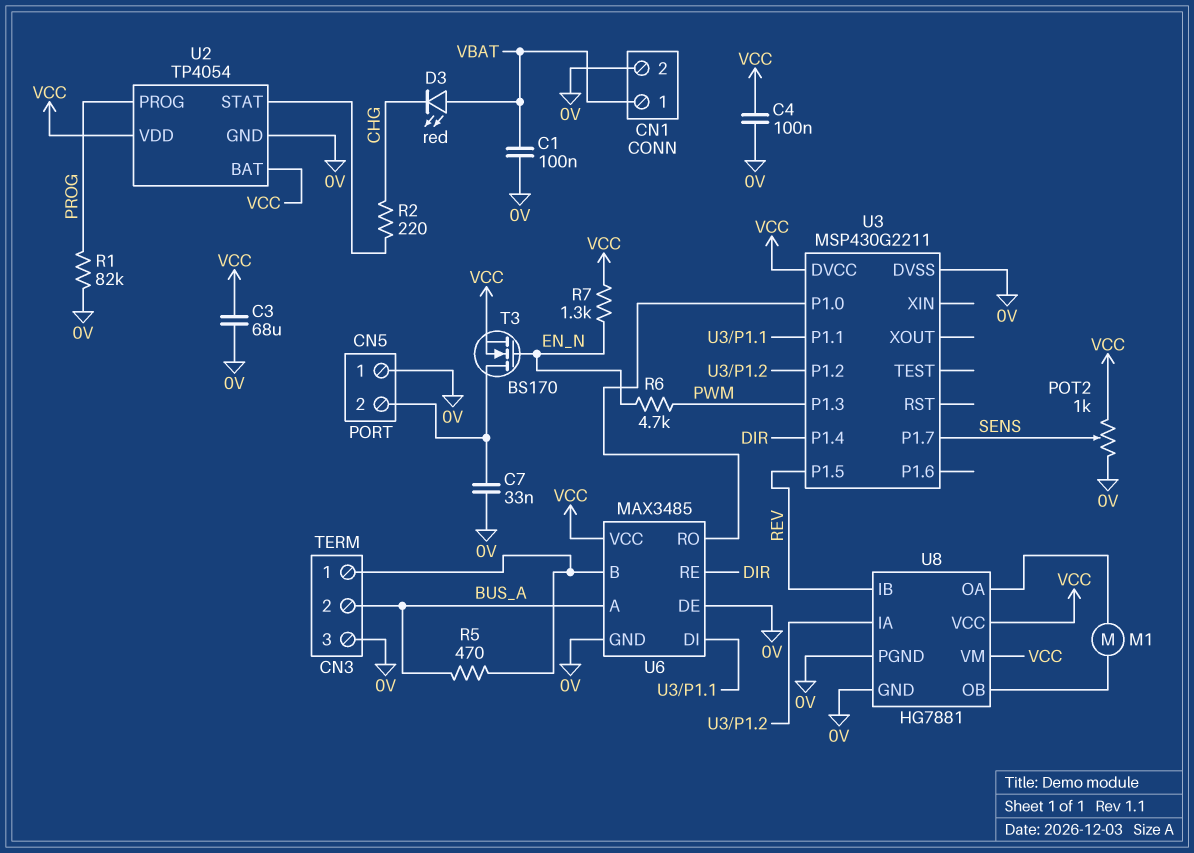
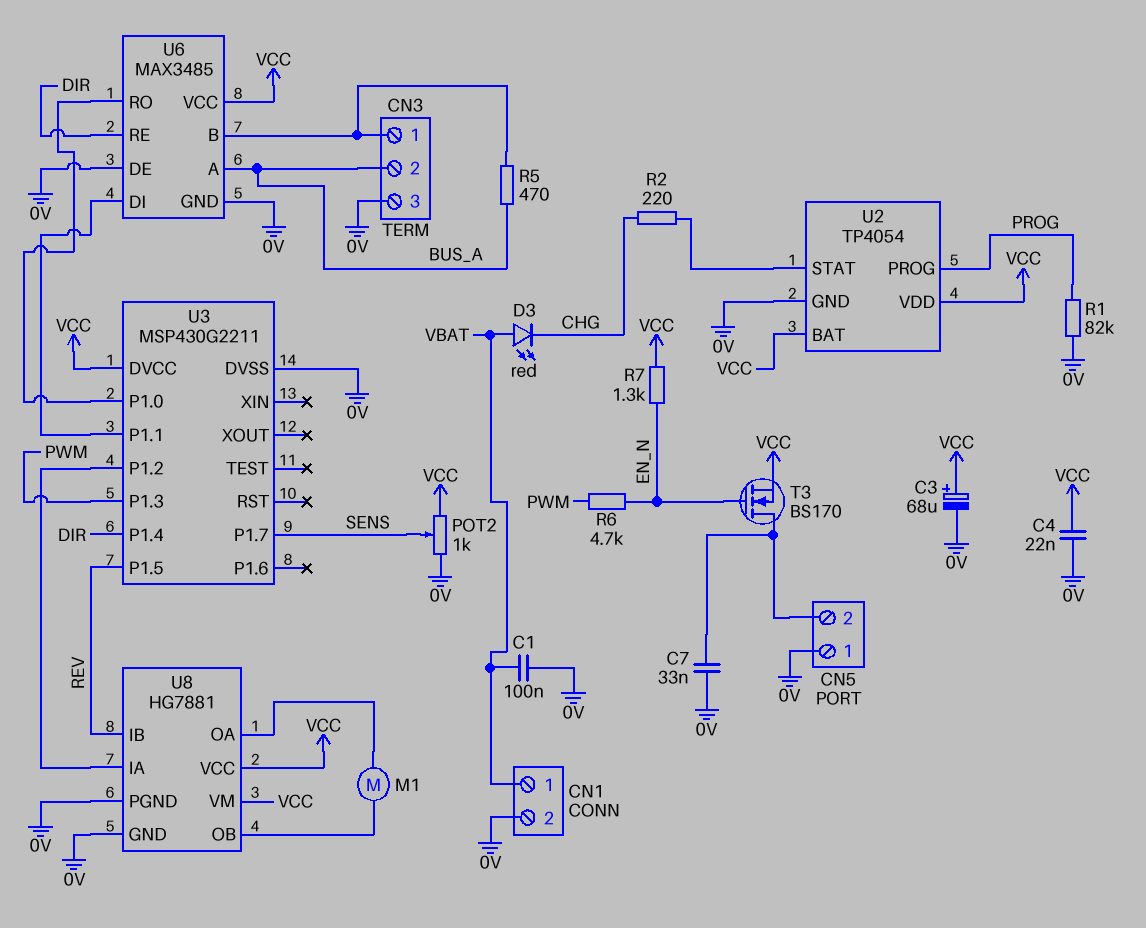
C3: 68uF (0V, VCC) -> 68uF (plus VCC, minus 0V)
C4: 100nF (0V, VCC) -> 22nF (0V, VCC)

